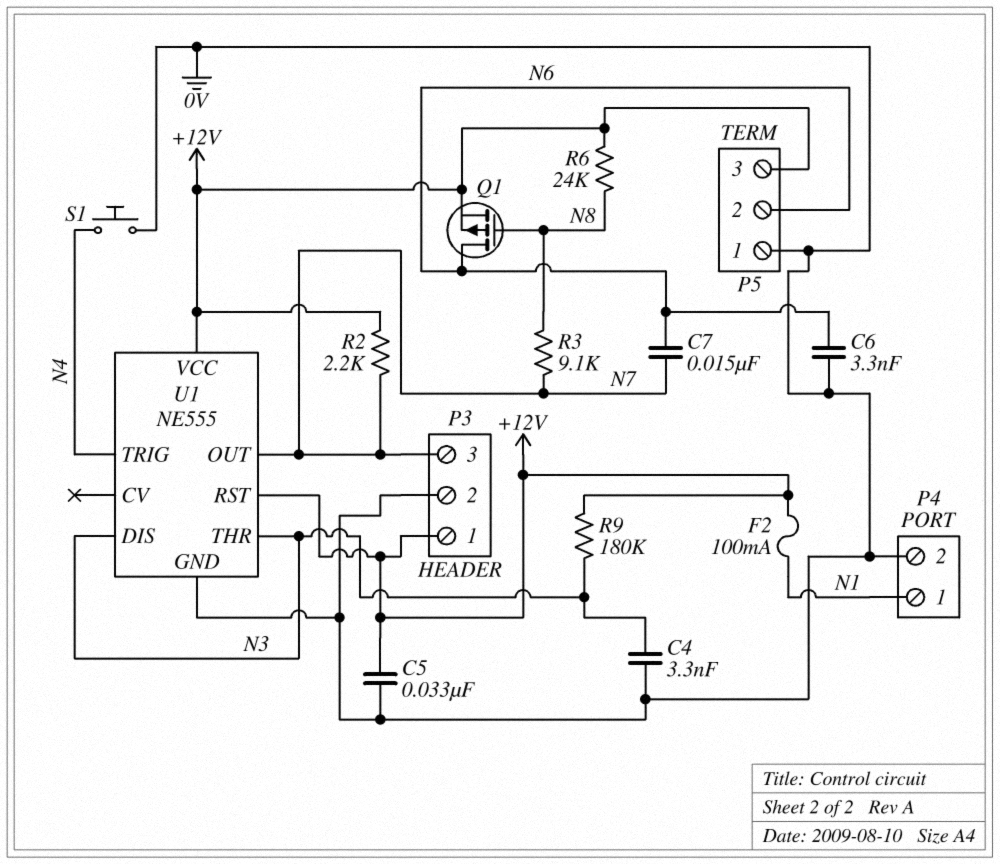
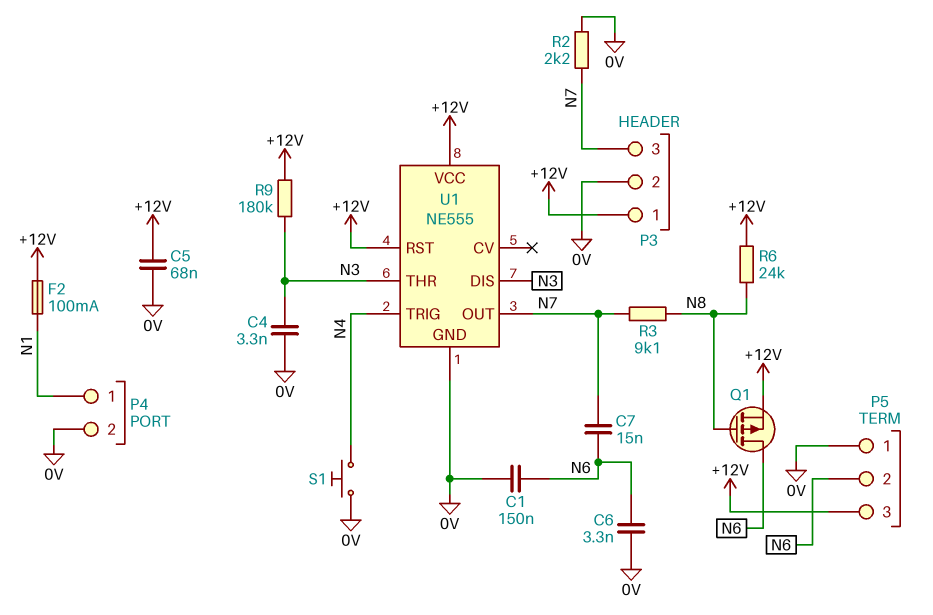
C1: none -> 150nF (0V, N6)
C5: 33nF (+12V, 0V) -> 68nF (+12V, 0V)
R2: 2.2k (+12V, N7) -> 2.2k (0V, N7)

